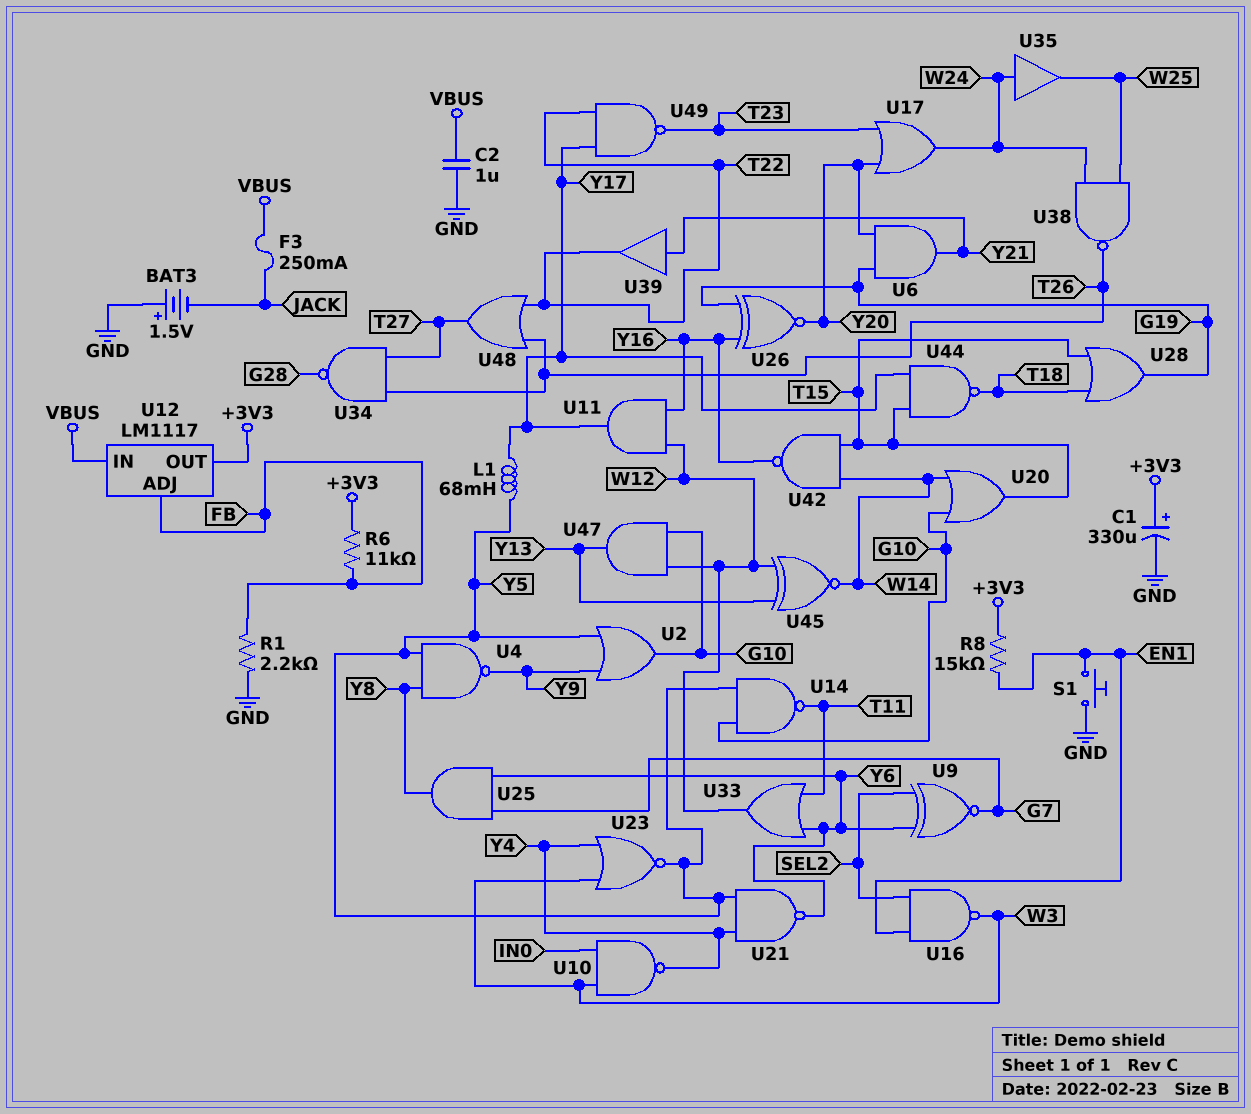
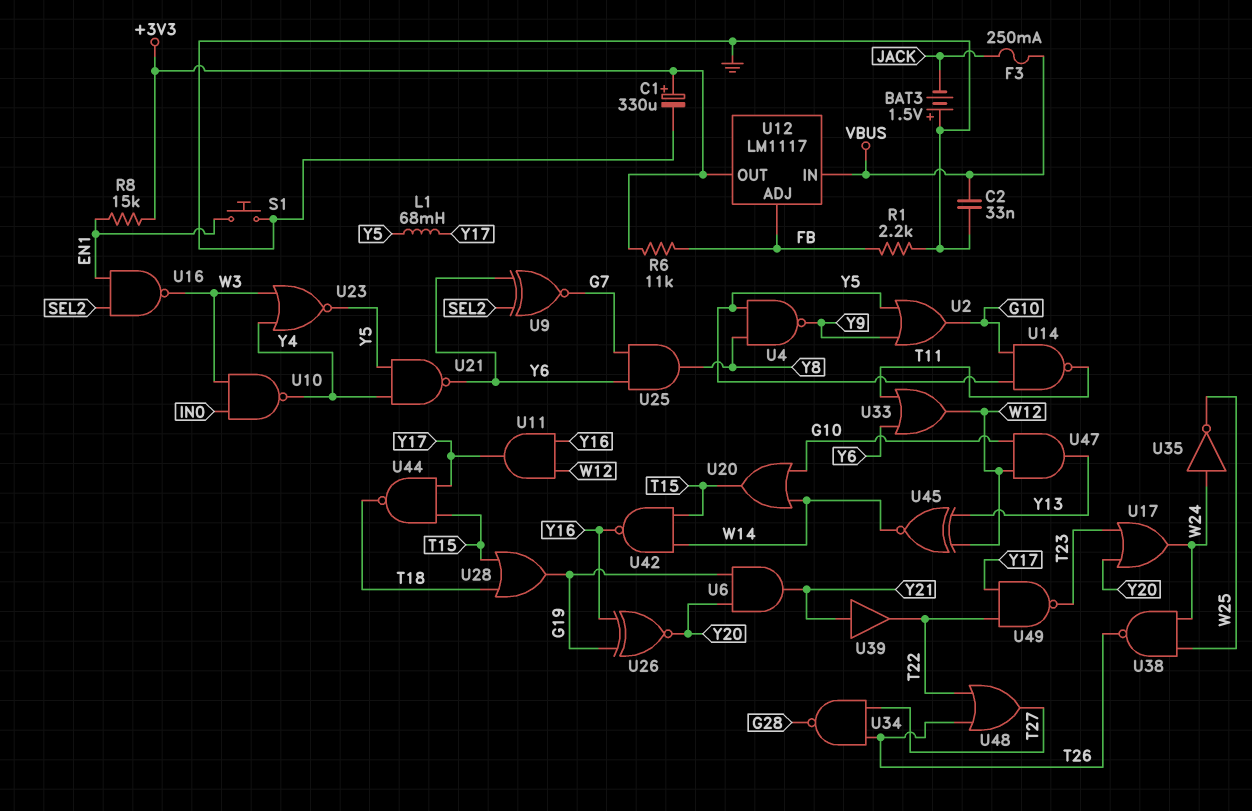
C2: 1uF (GND, VBUS) -> 33nF (GND, VBUS)
U35: buffer (in W24, out W25) -> NOT (in W24, out W25)

